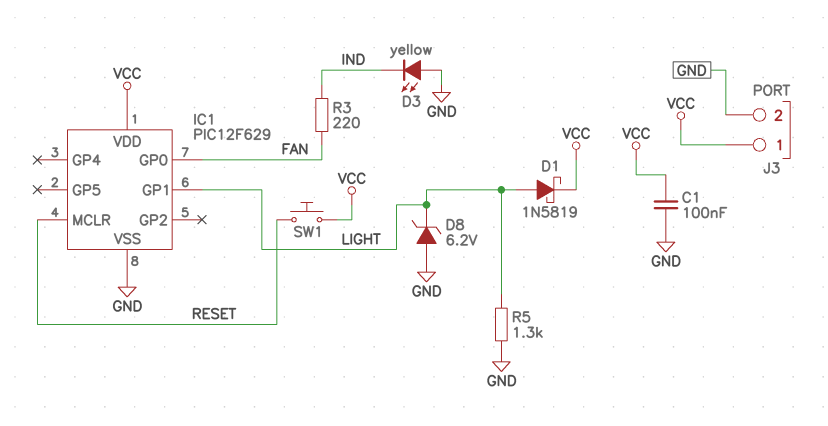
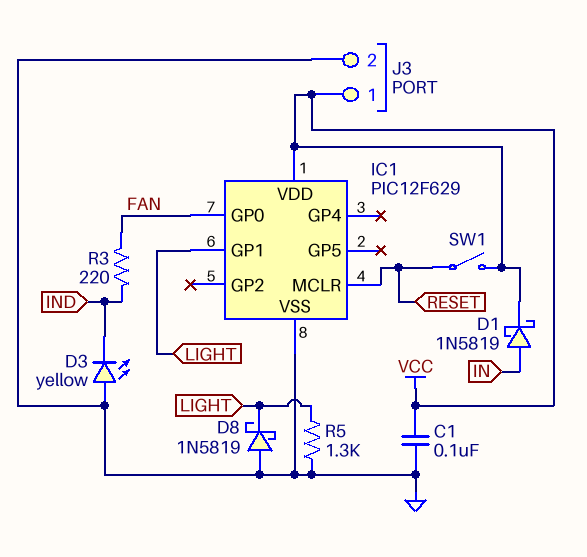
D1: schottky 1N5819 (A LIGHT, K VCC) -> schottky 1N5819 (A IN, K VCC)
D8: zener 6.2V (A GND, K LIGHT) -> schottky 1N5819 (A GND, K LIGHT)
SW1: button (RESET, VCC) -> switch (RESET, VCC)

